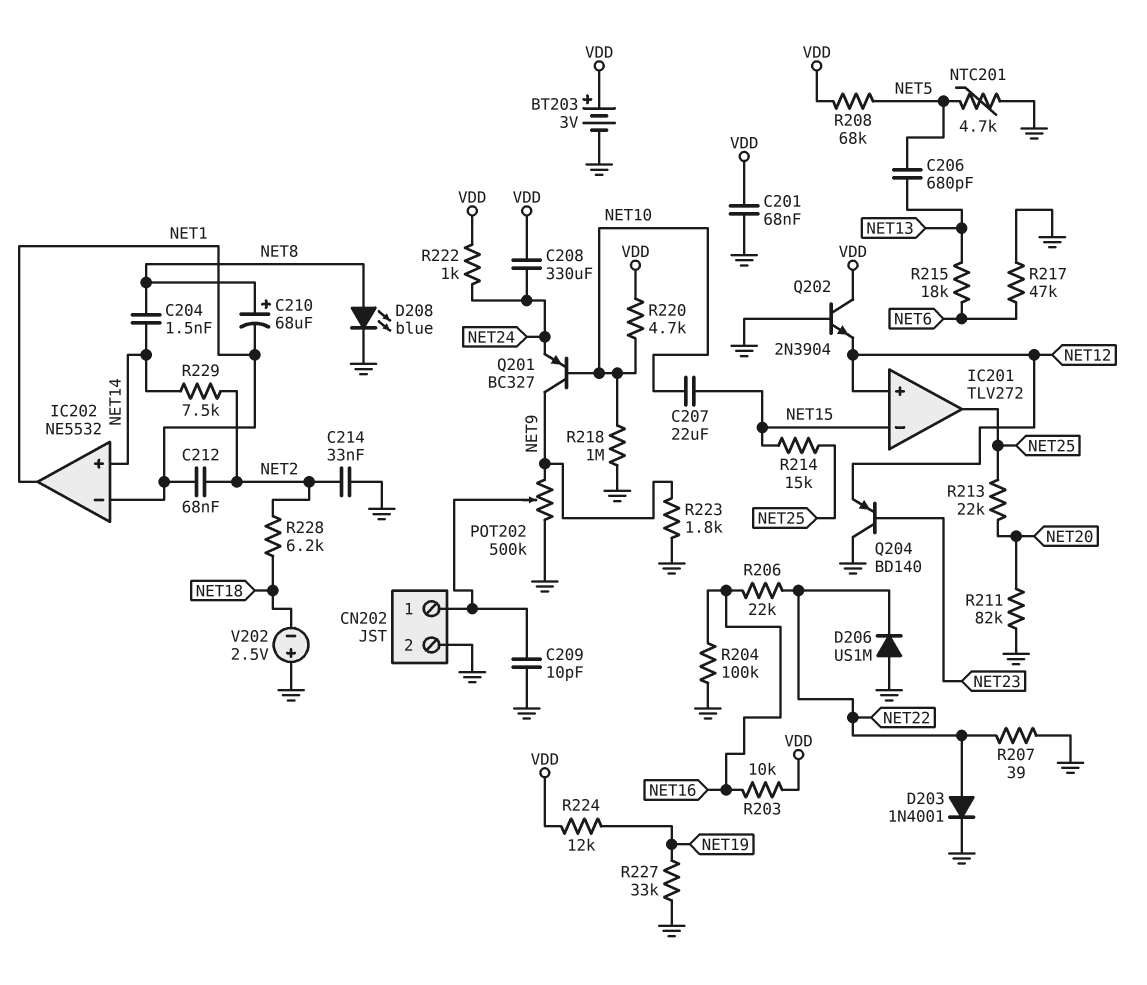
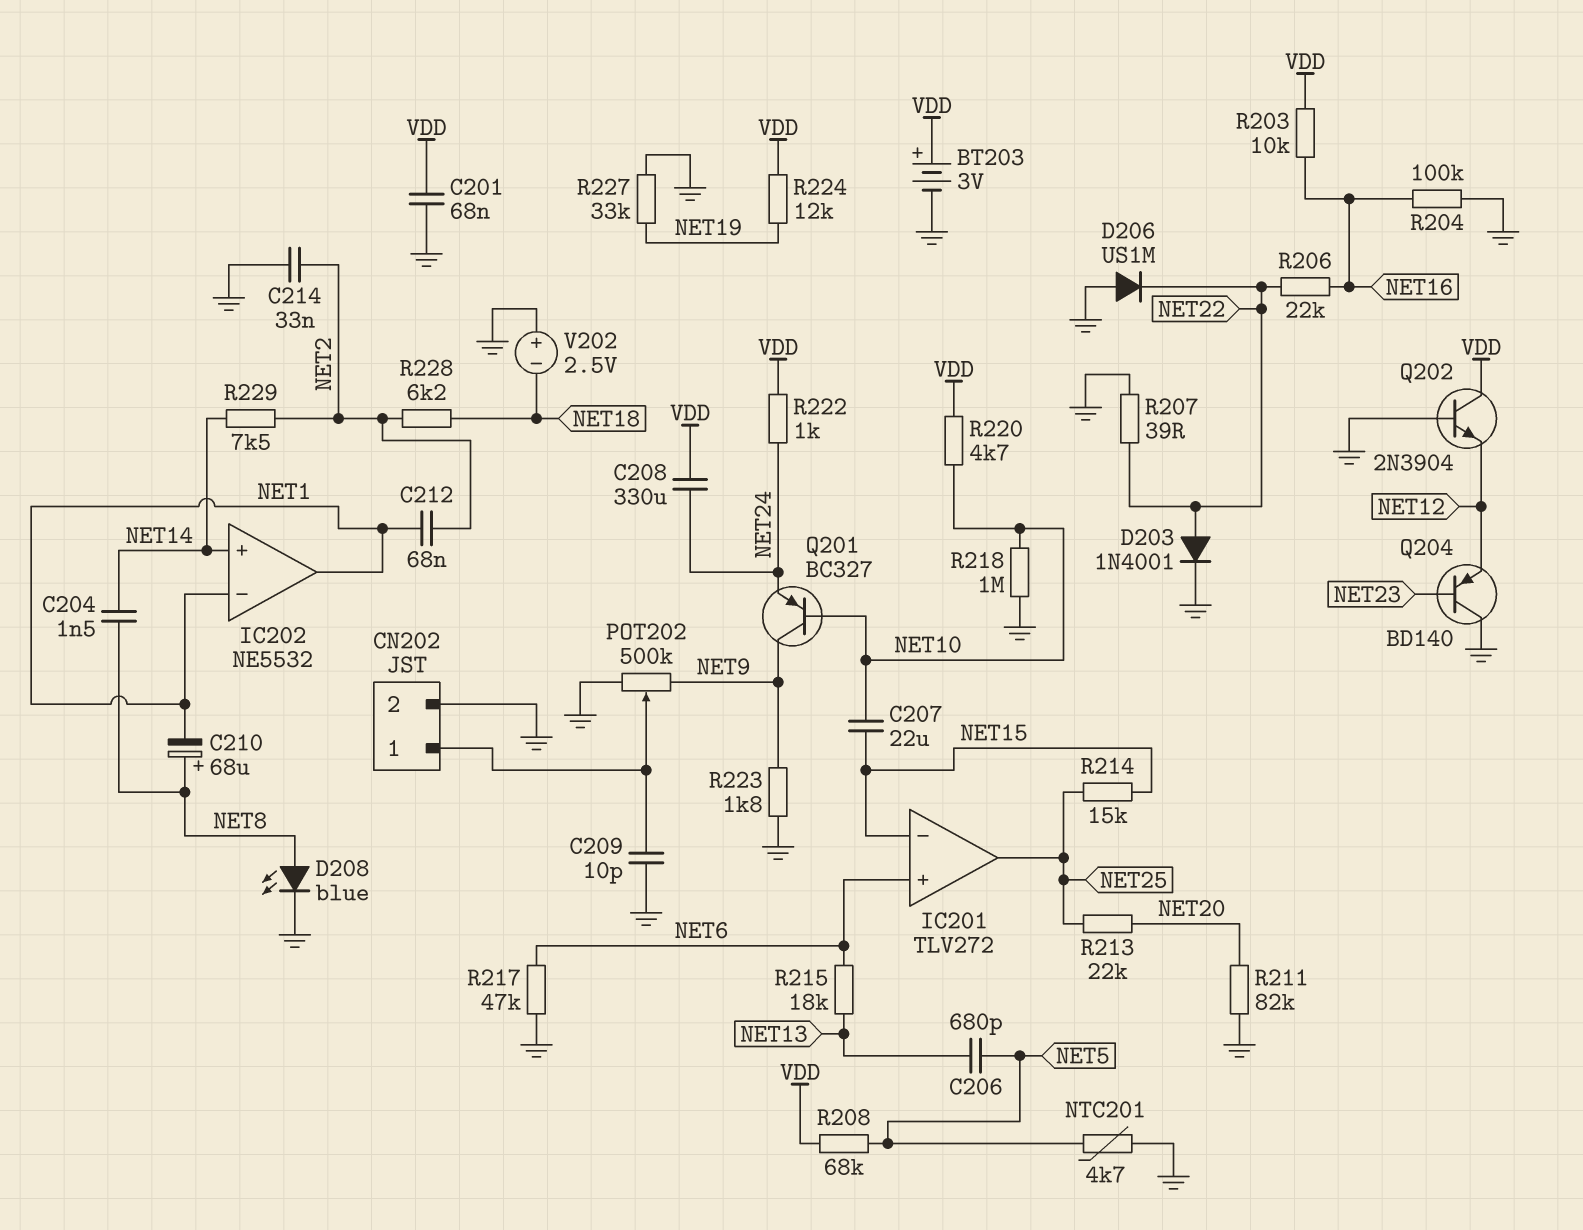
IC201 pin in+: NET12 -> NET6

